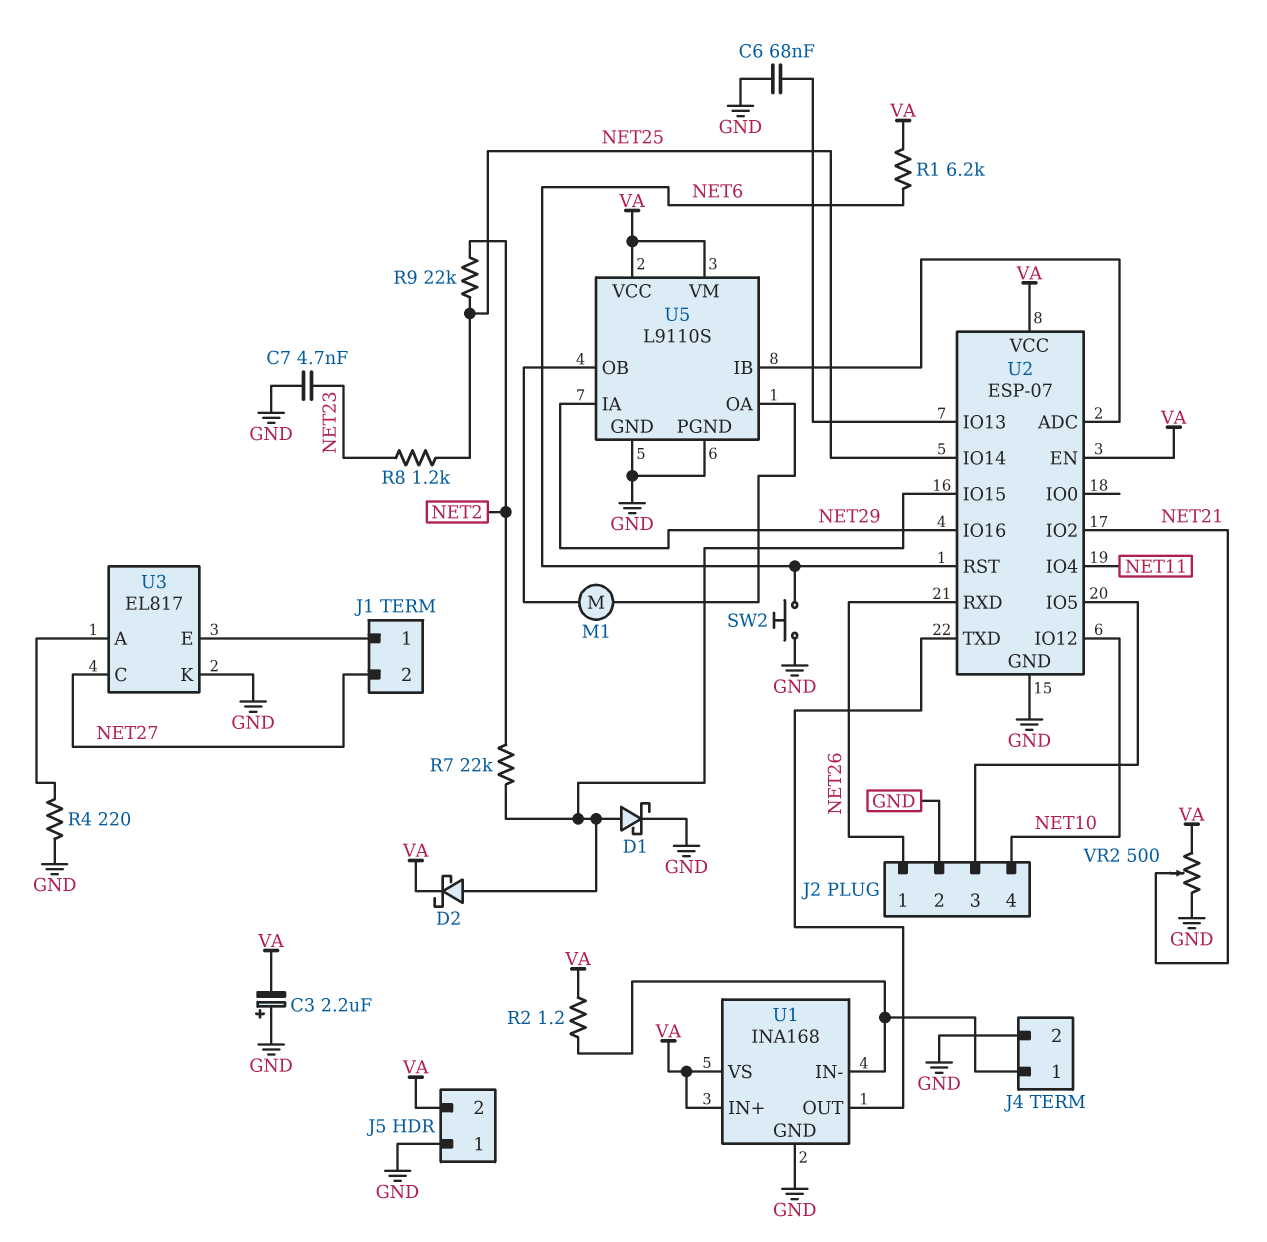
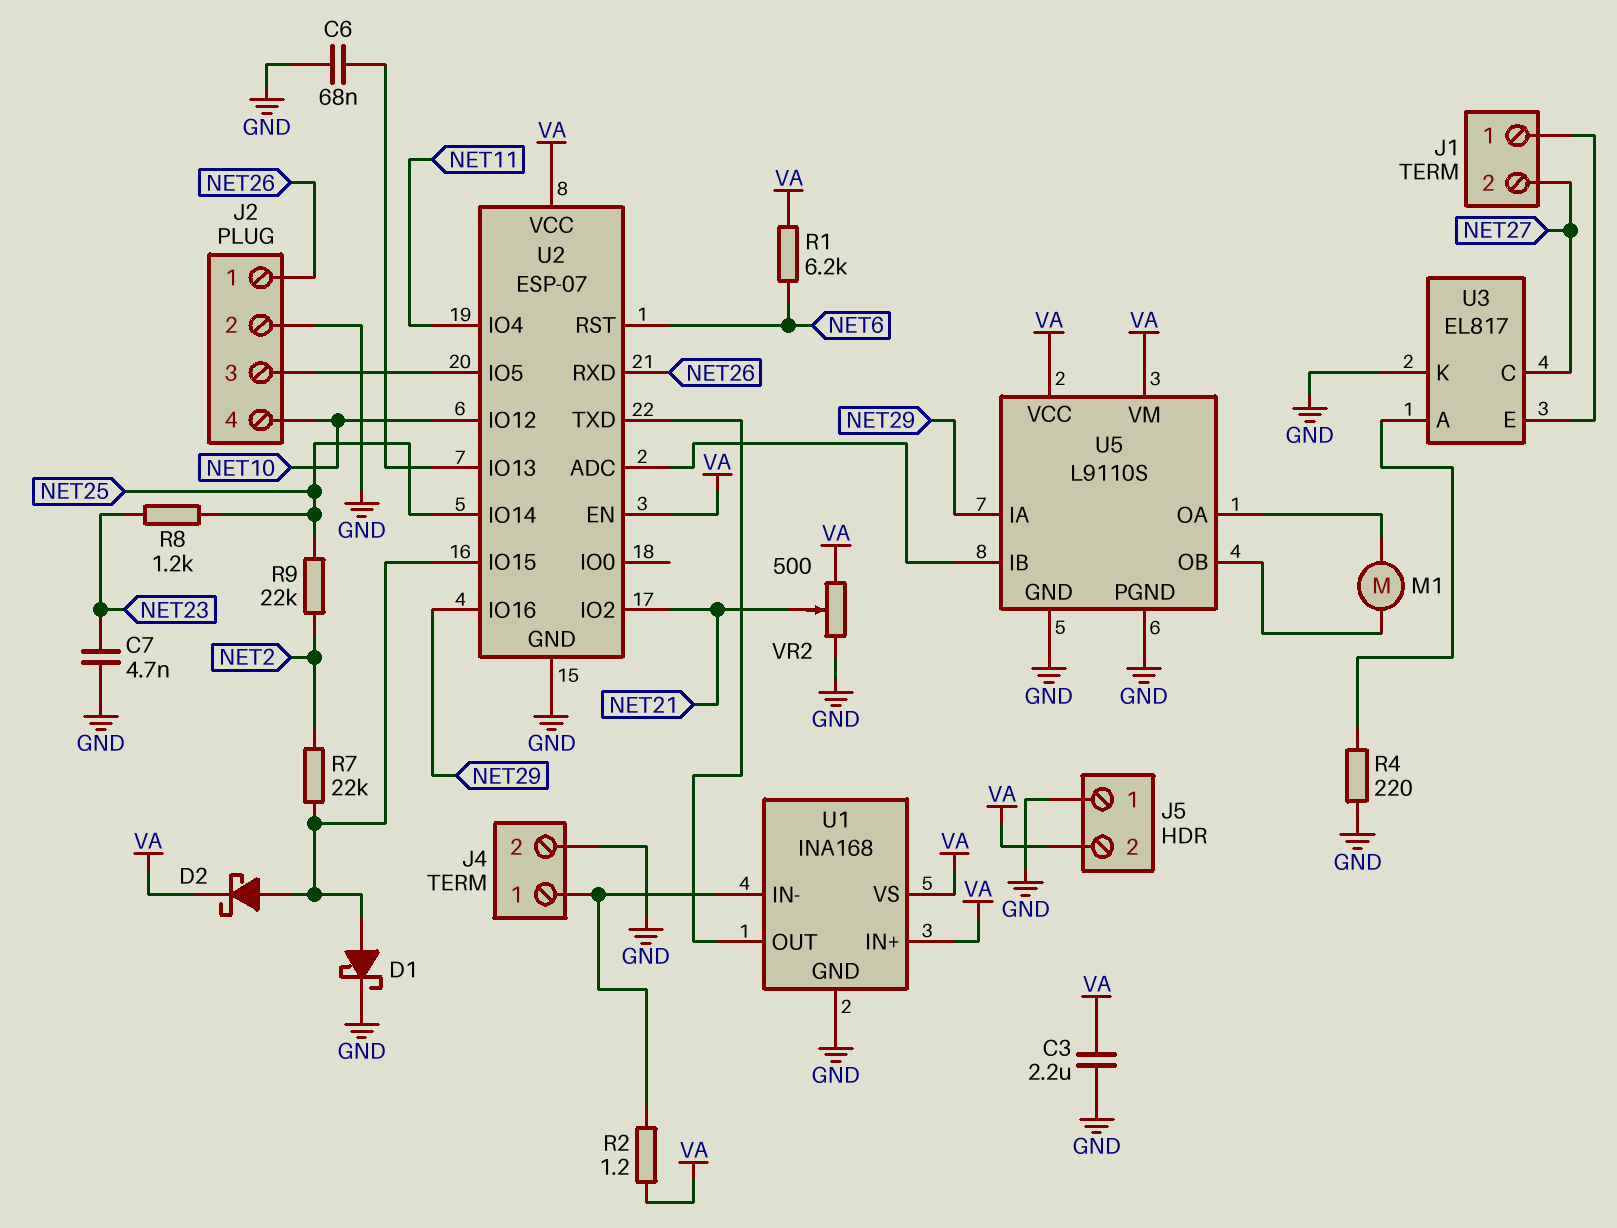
C3: 2.2uF (plus GND, minus VA) -> 2.2uF (GND, VA)
SW2: button (GND, NET6) -> none

